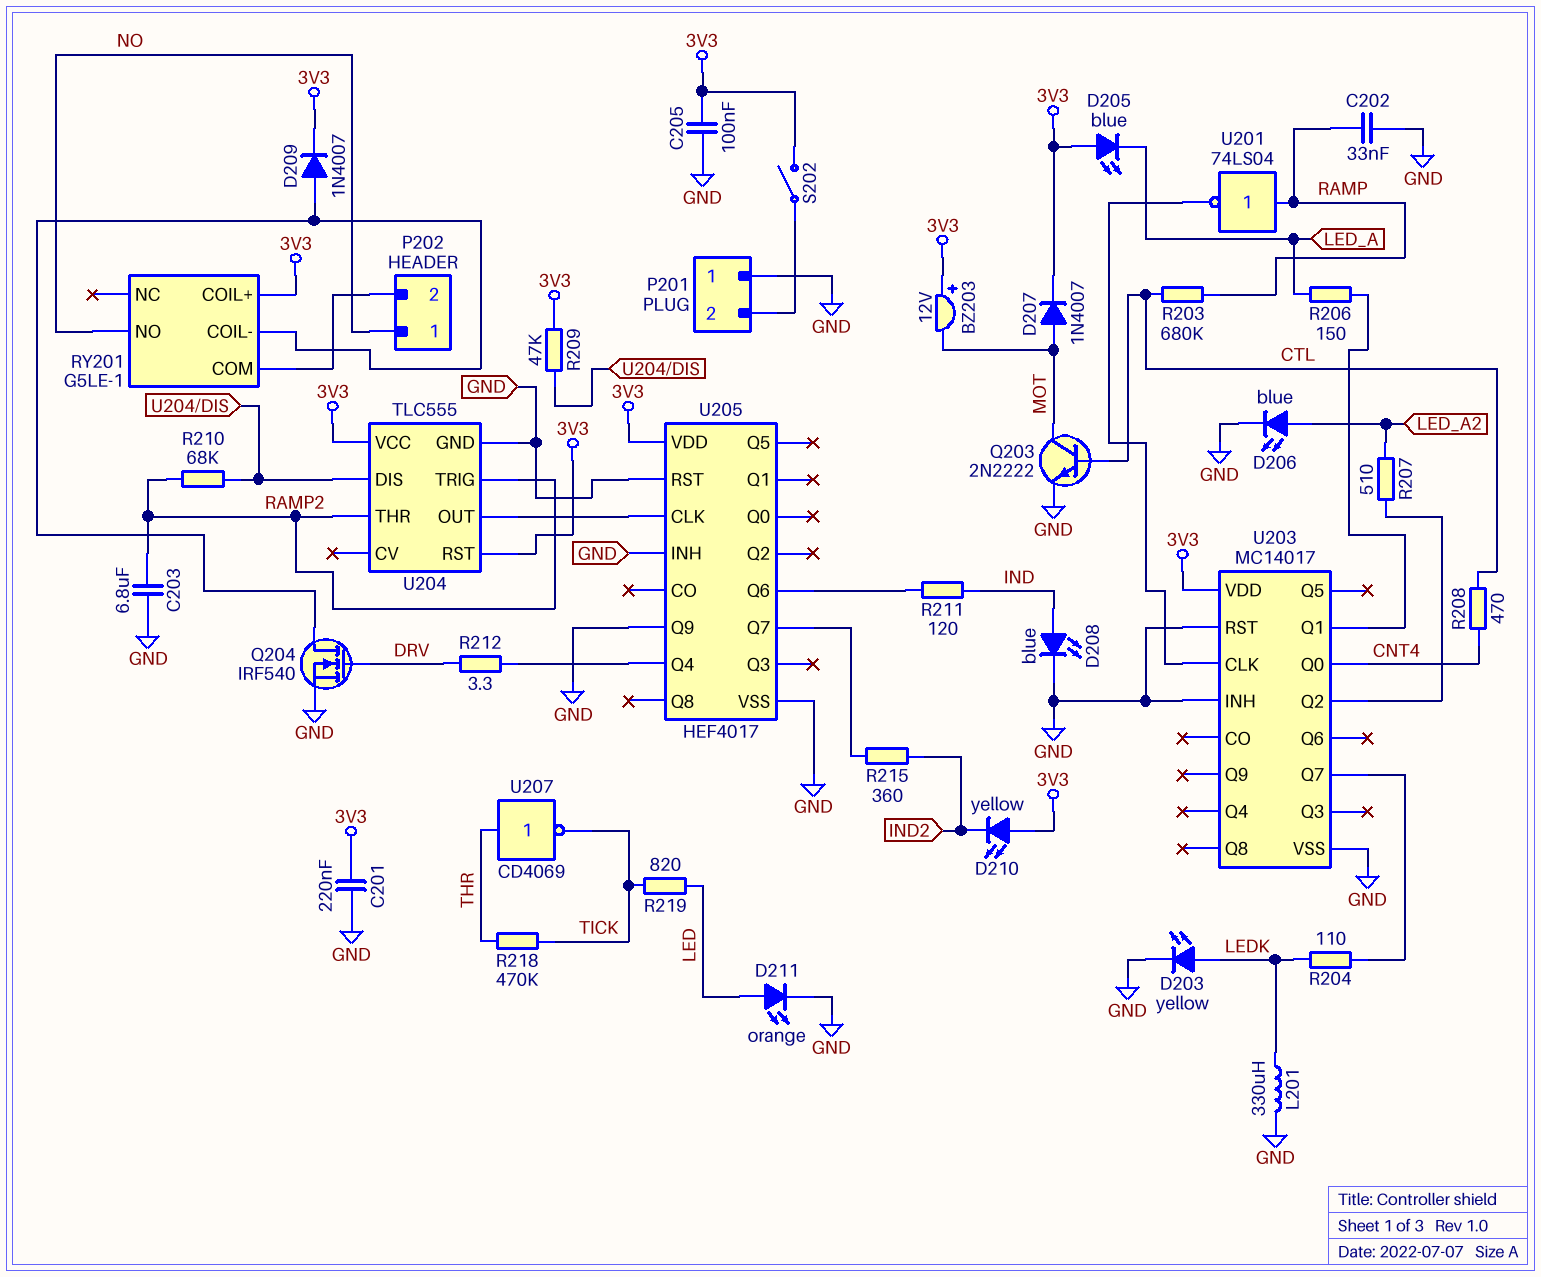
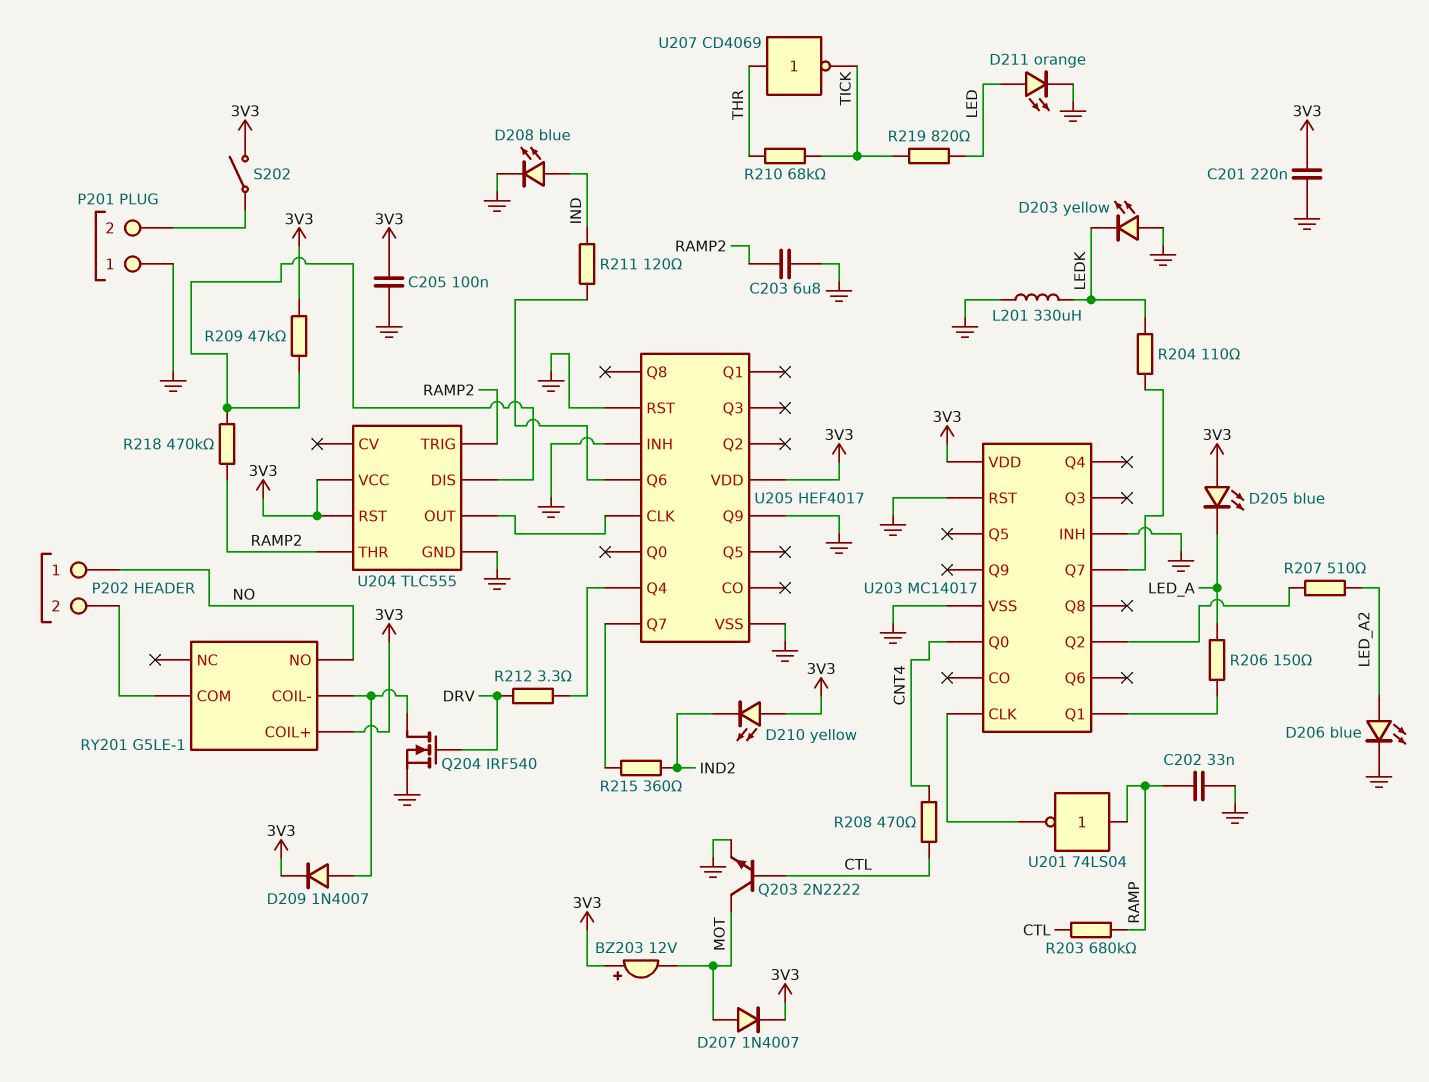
D203: LED yellow (A LEDK, K GND) -> LED yellow (A GND, K LEDK)
R210: 68k (RAMP2, U204/DIS) -> 68k (THR, TICK)
R218: 470k (THR, TICK) -> 470k (RAMP2, U204/DIS)

